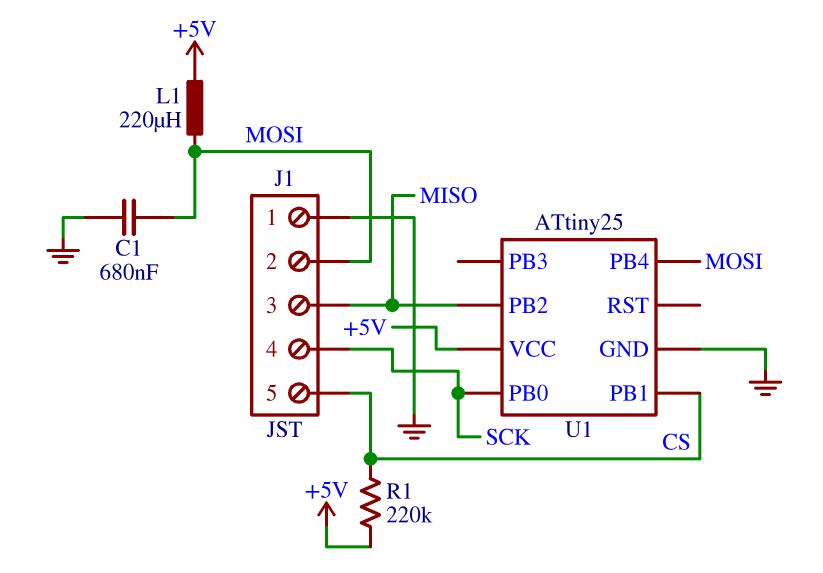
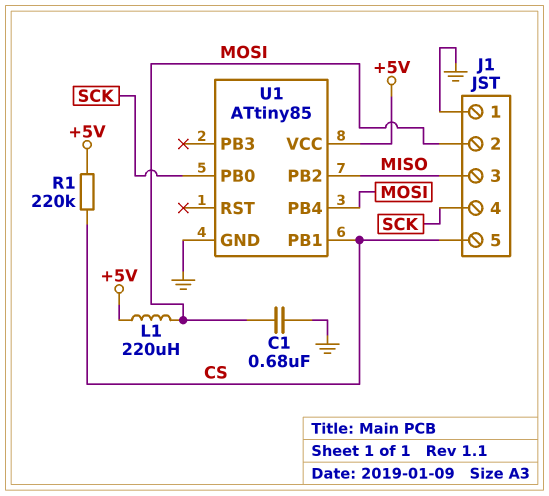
U1: ATtiny25 -> ATtiny85

